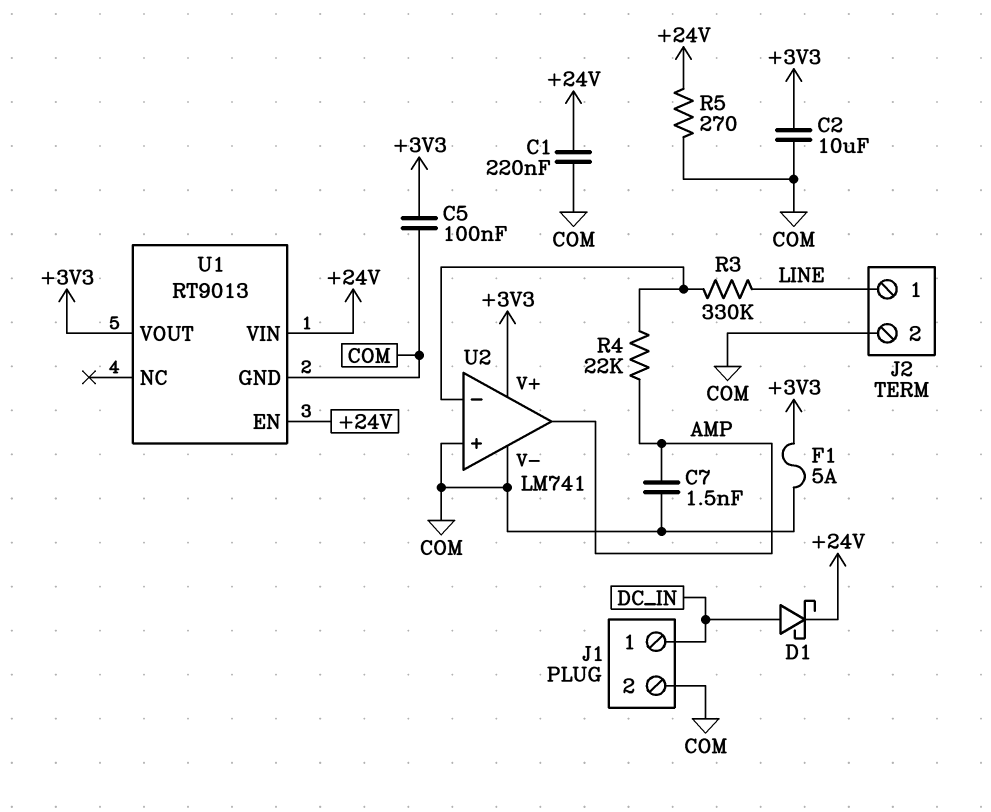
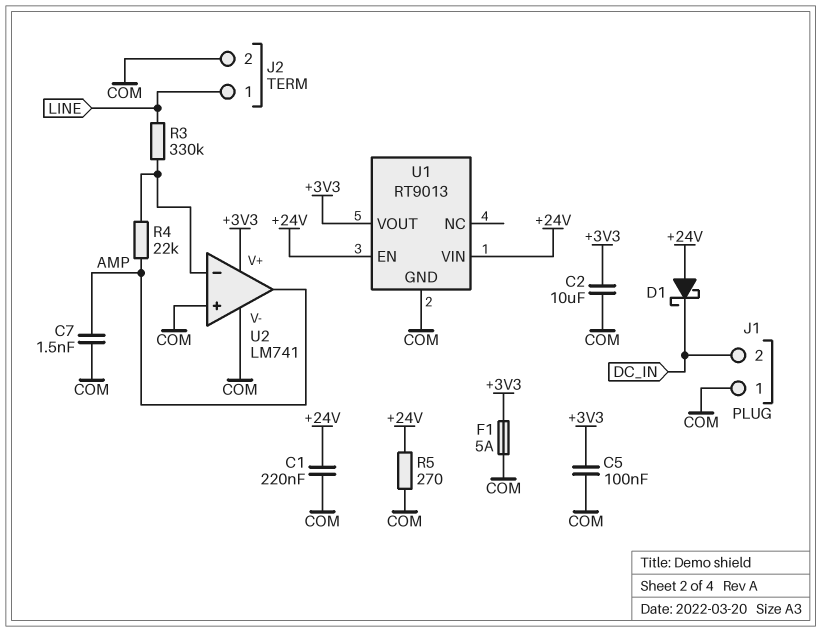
D1: schottky (A DC_IN, K +24V) -> schottky (A +24V, K DC_IN)
J1 pin 1: DC_IN -> COM
J1 pin 2: COM -> DC_IN

